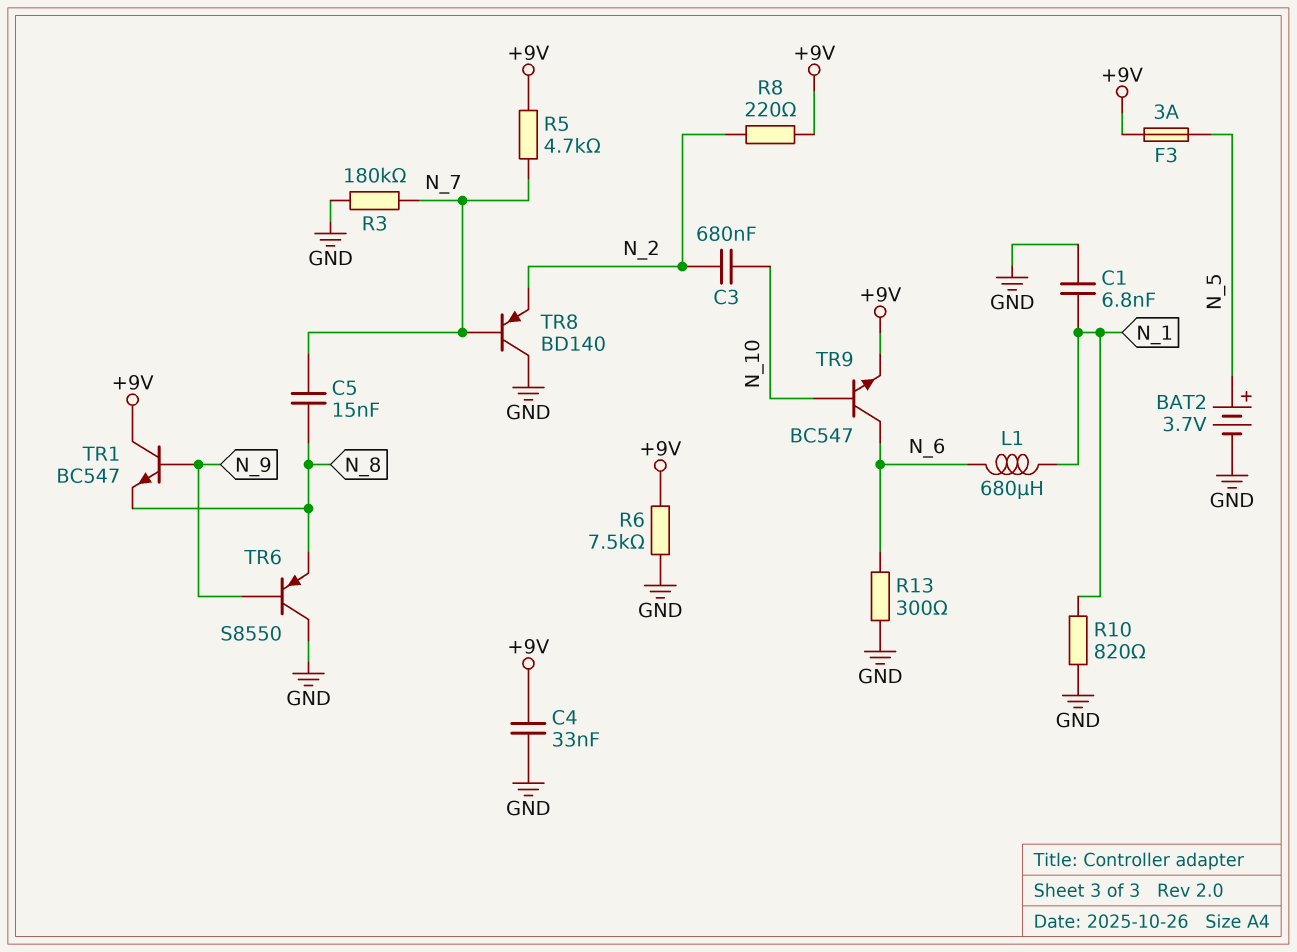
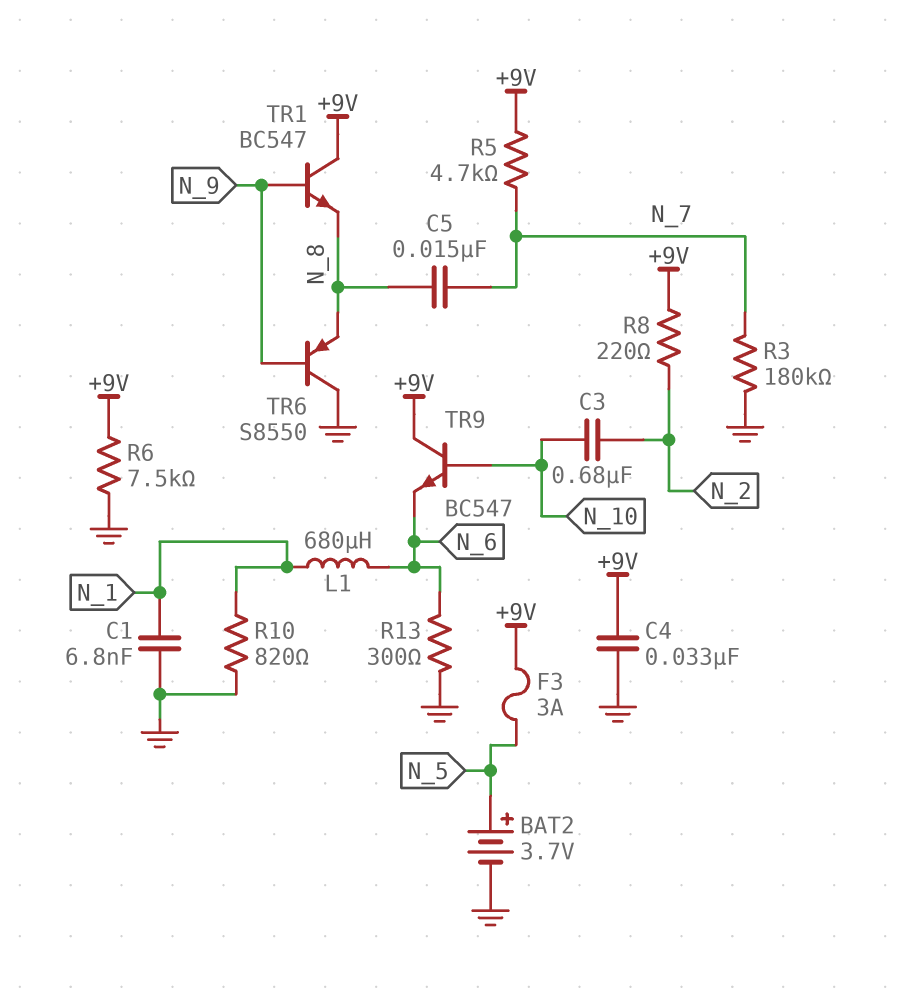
TR8: PNP BD140 (B N_7, C GND, E N_2) -> none
TR9: NPN BC547 (B N_10, C N_6, E +9V) -> NPN BC547 (B N_10, C +9V, E N_6)

